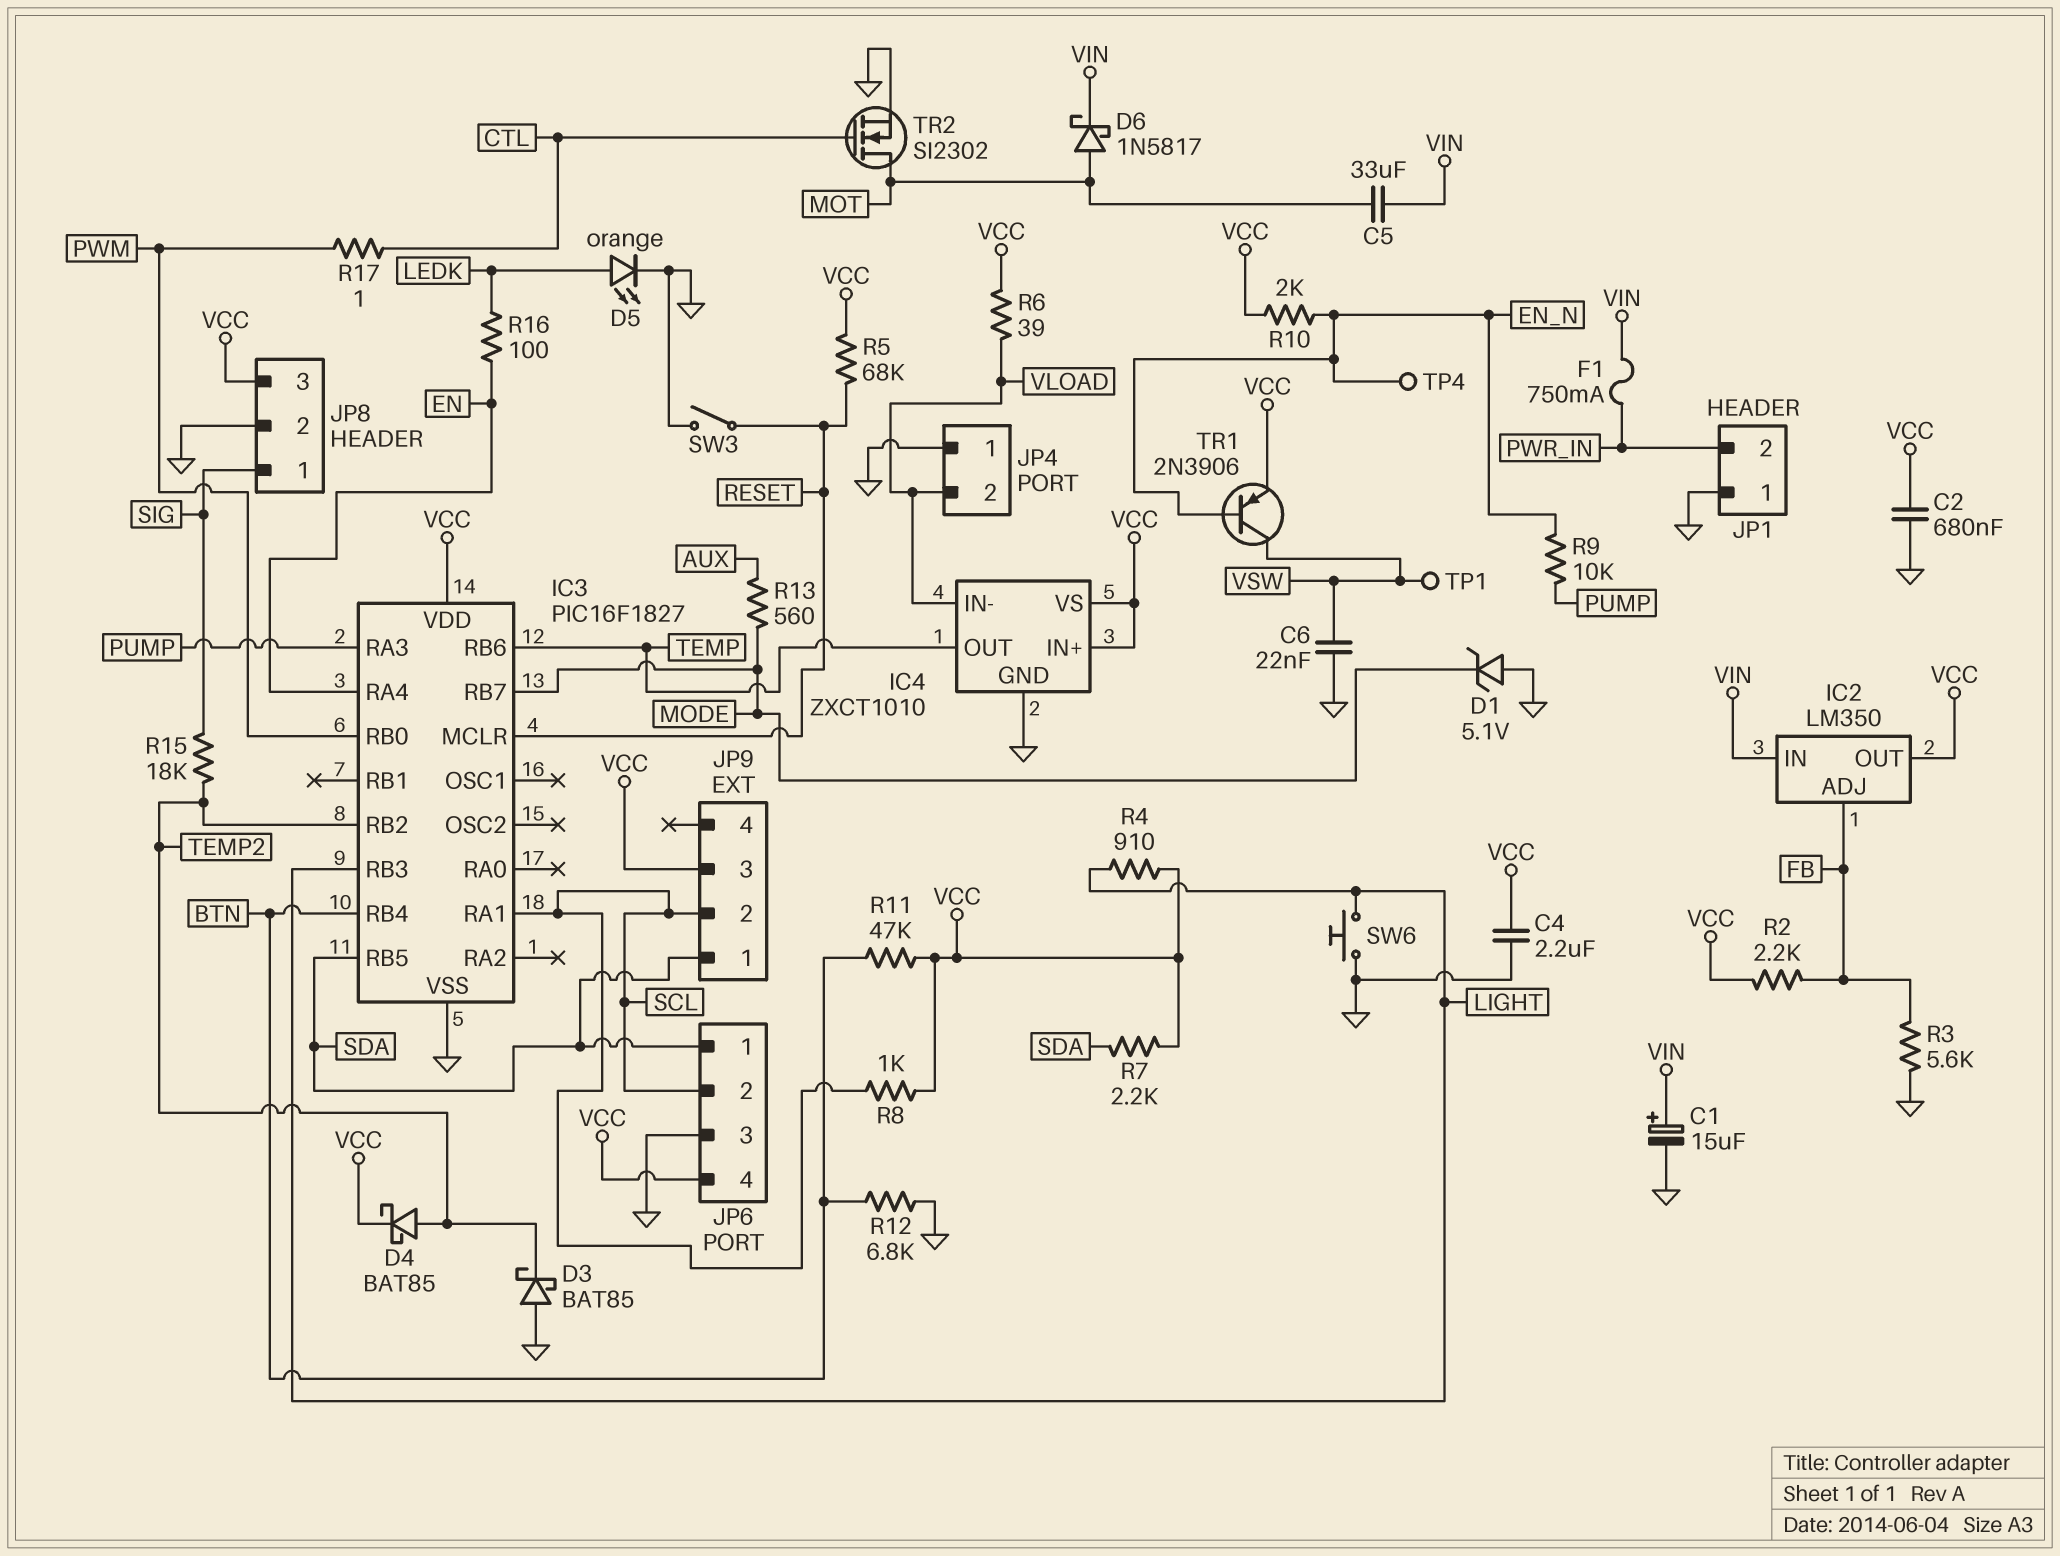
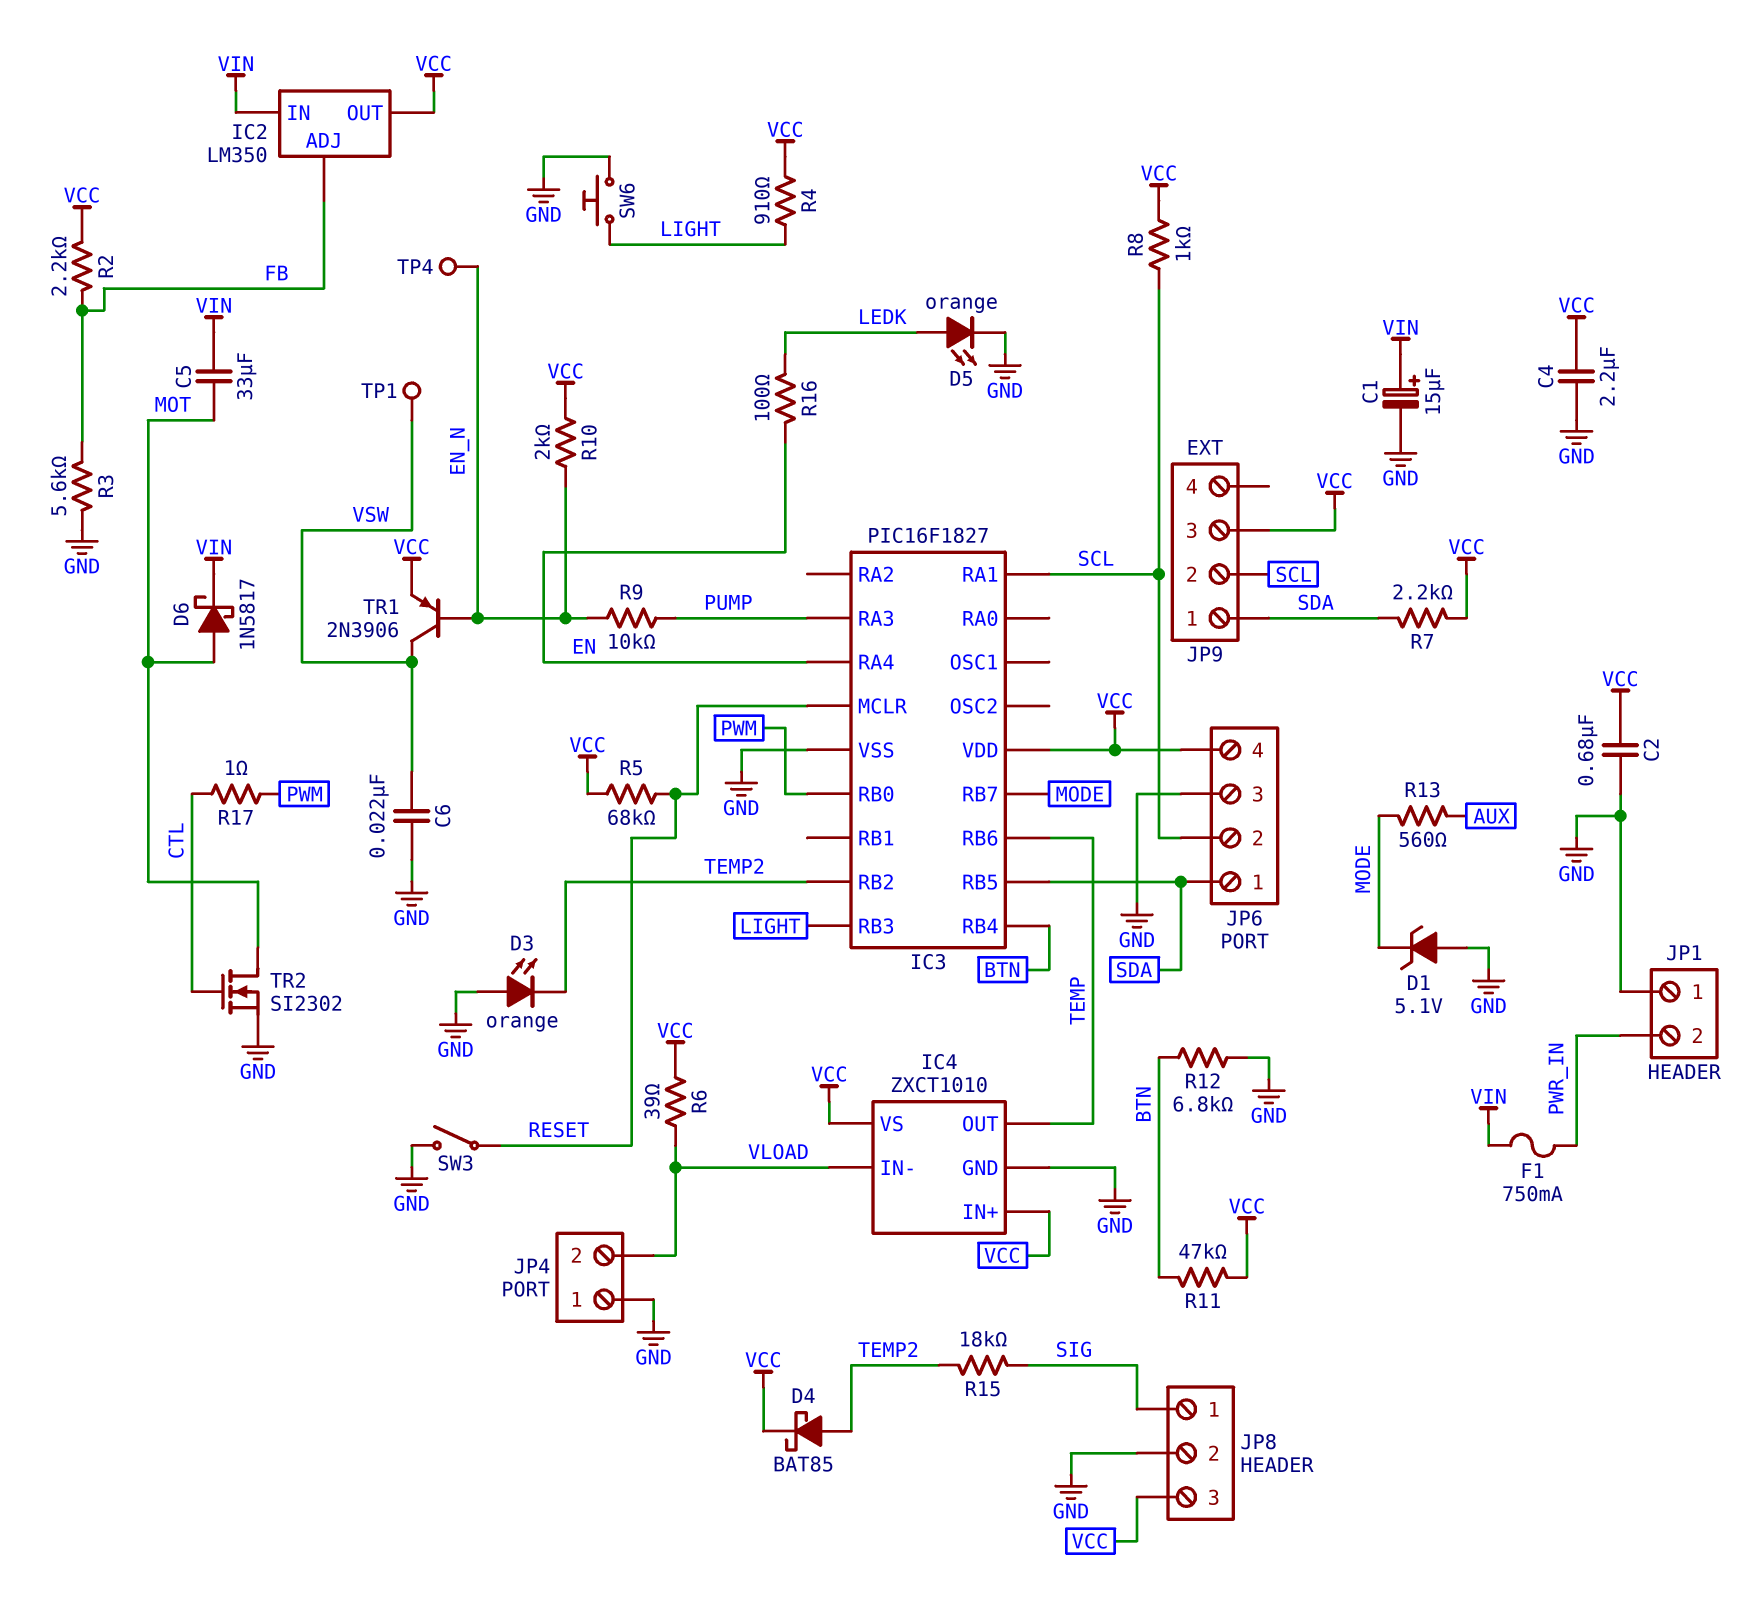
D3: schottky BAT85 (A GND, K TEMP2) -> LED orange (A GND, K TEMP2)

